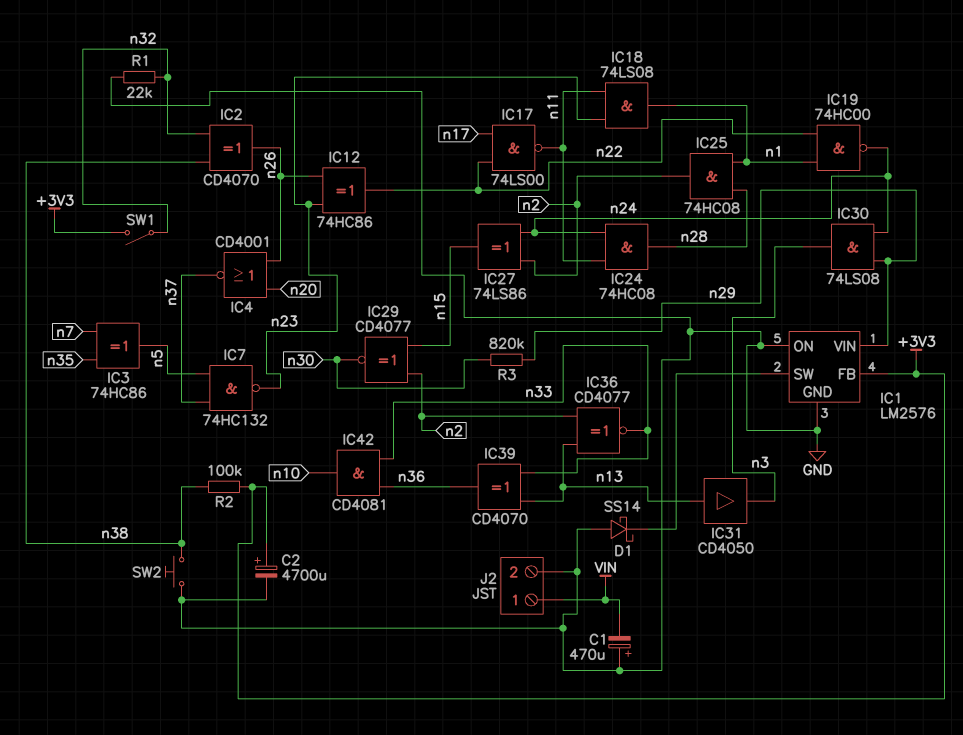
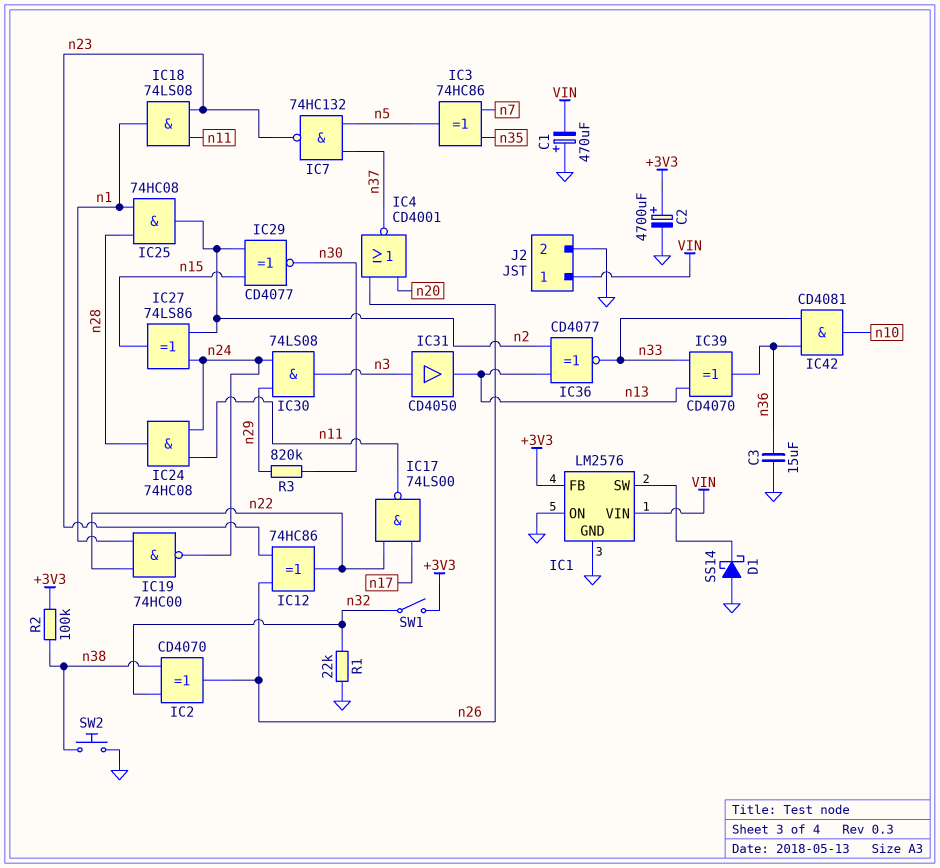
C3: none -> 15uF (GND, n36)
IC1 pin VIN: n29 -> VIN
IC31: buffer CD4050 (in n13, out n3) -> buffer CD4050 (in n3, out n13)

